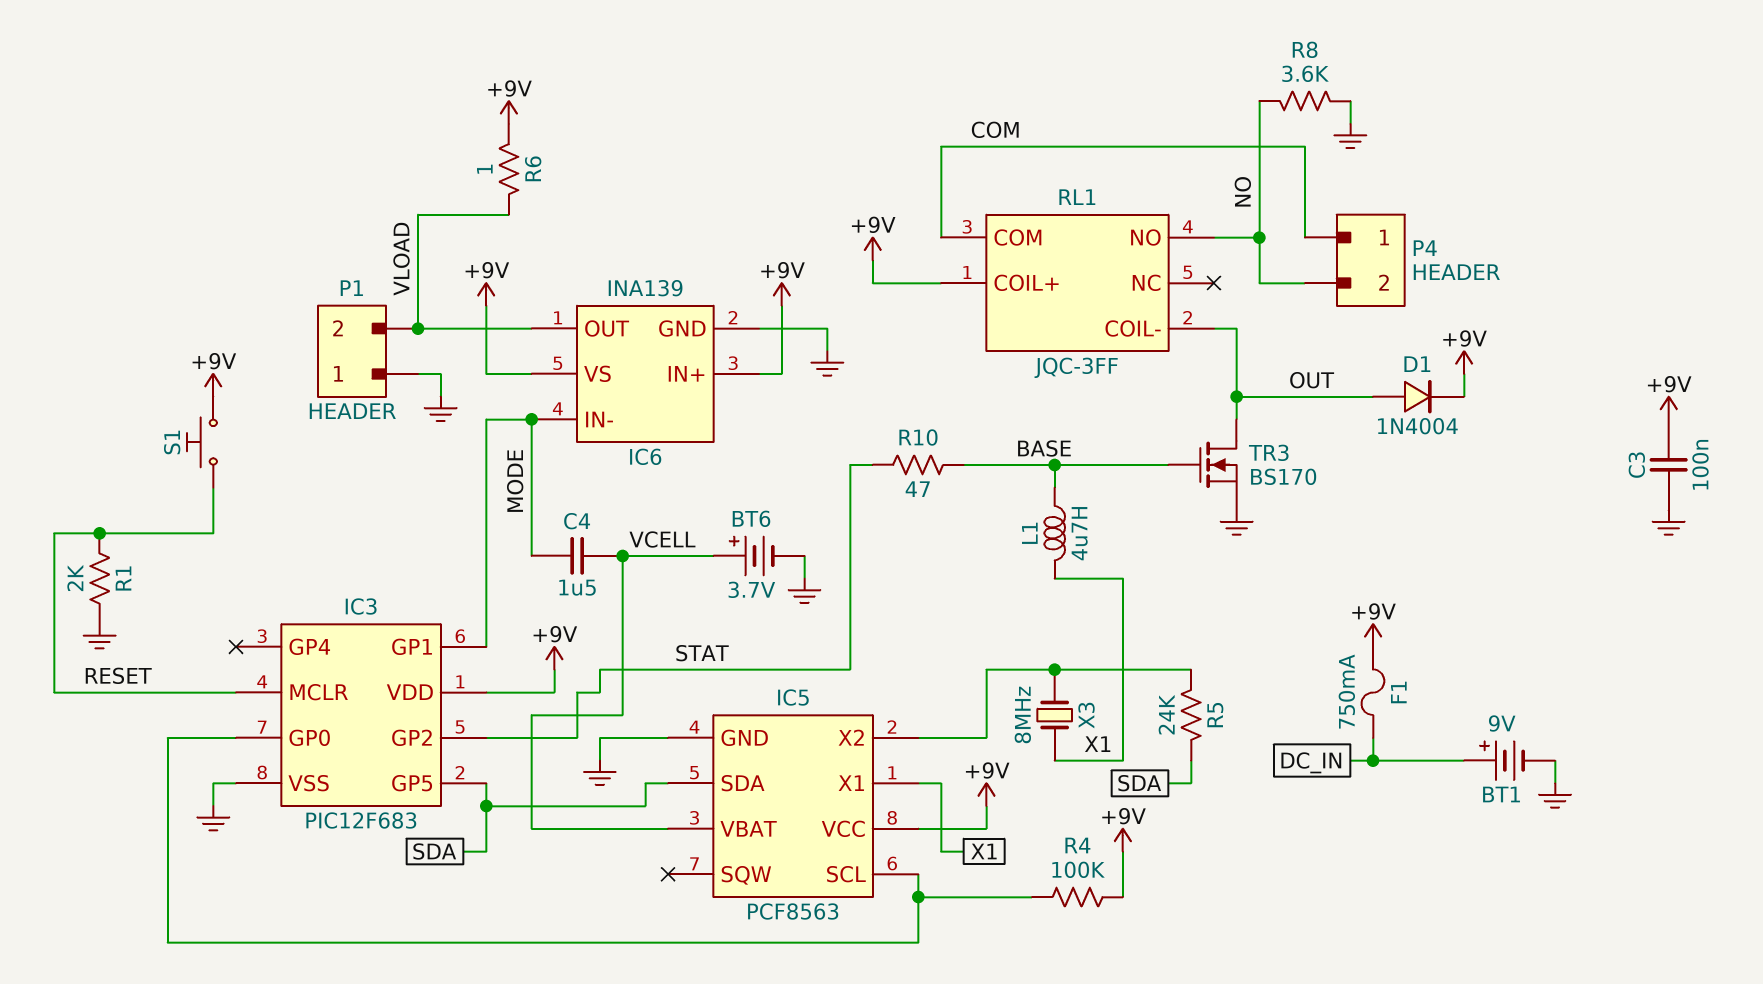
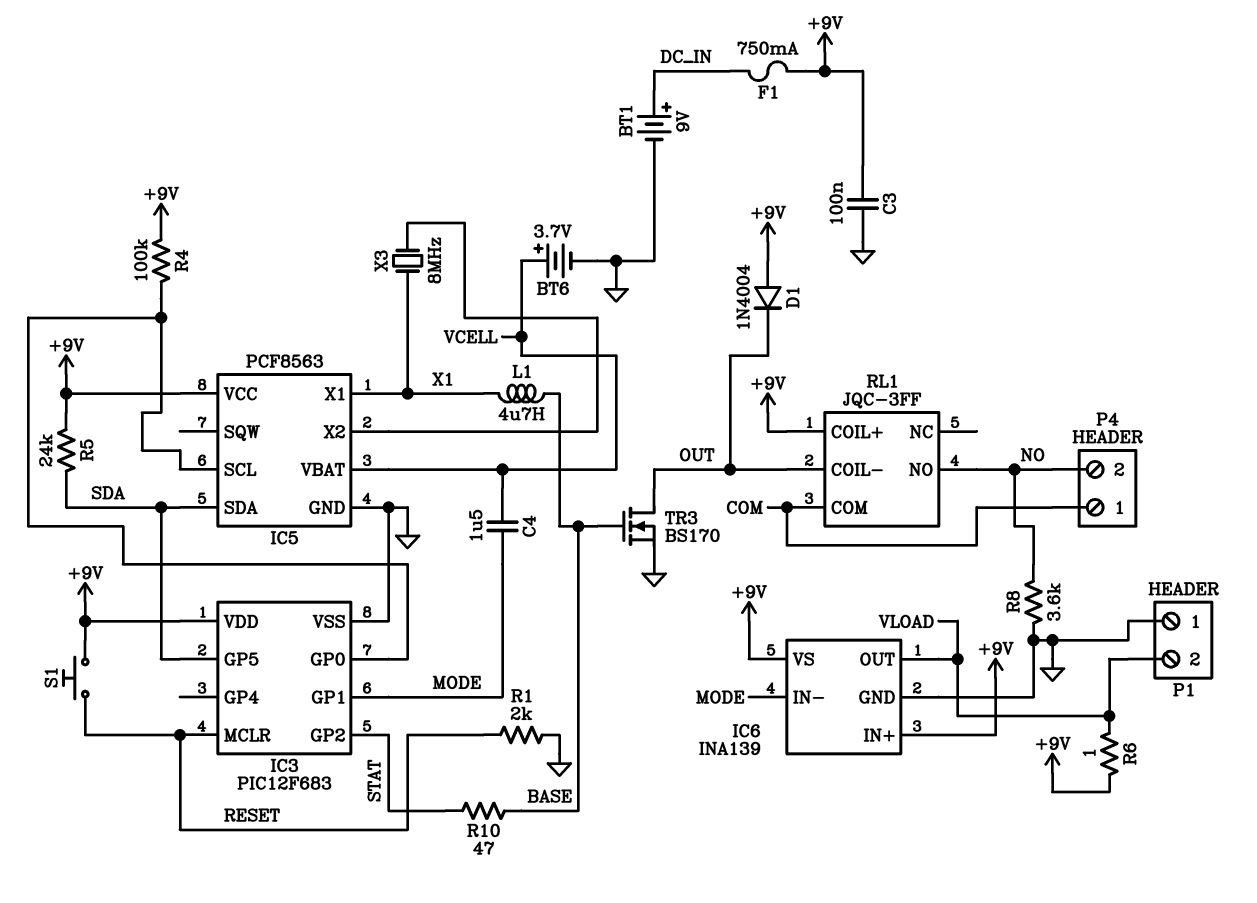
D1: diode 1N4004 (A OUT, K +9V) -> diode 1N4004 (A +9V, K OUT)
R5: 24k (IC5/X2, SDA) -> 24k (+9V, SDA)

